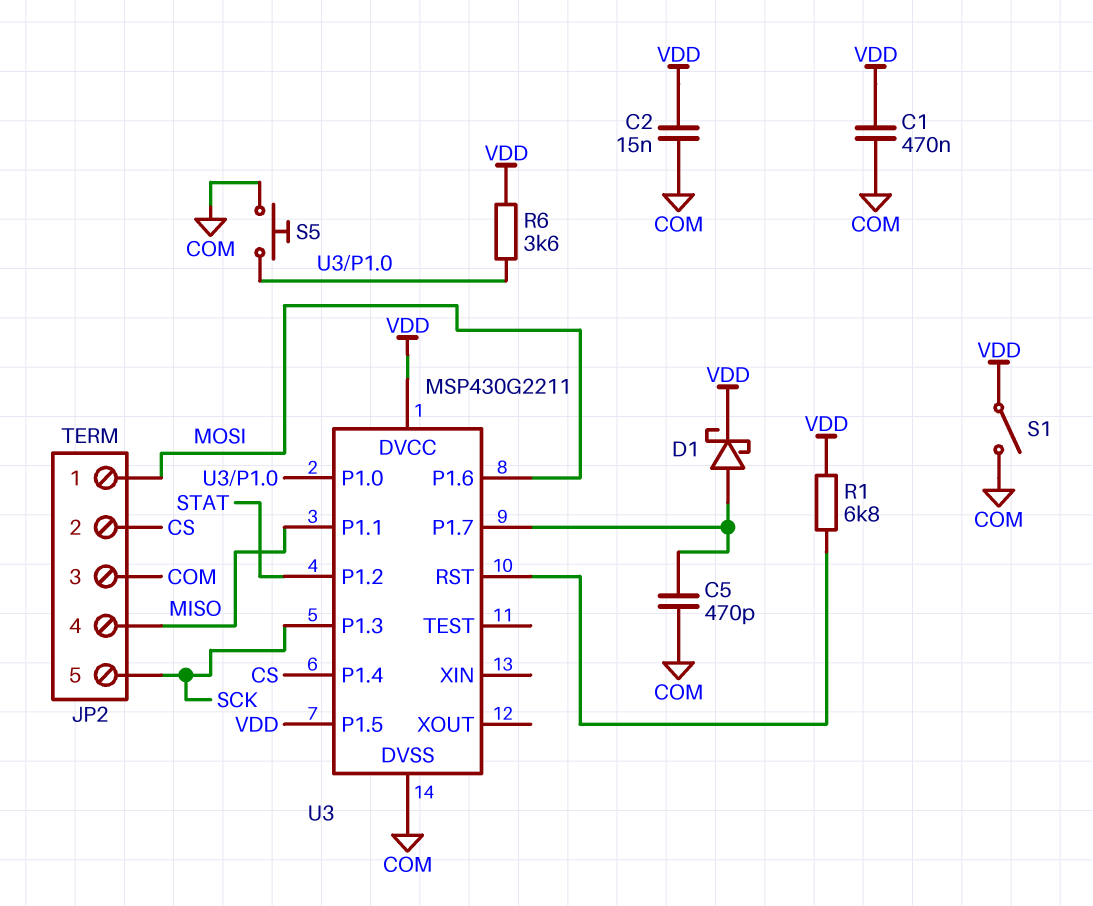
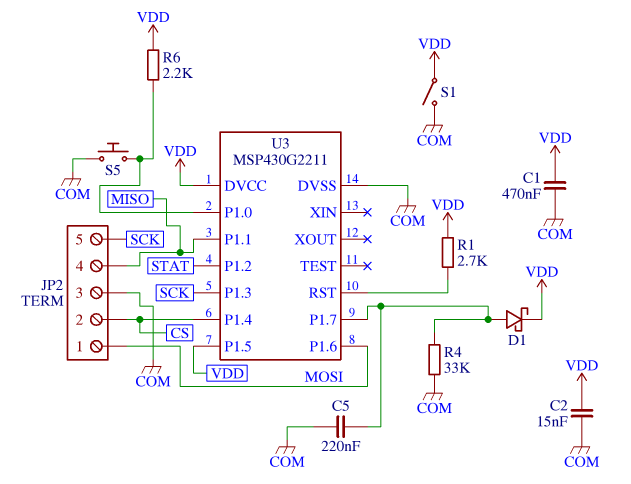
C5: 470pF (COM, U3/P1.7) -> 220nF (COM, U3/P1.7)
R1: 6.8k (U3/RST, VDD) -> 2.7k (U3/RST, VDD)
R4: none -> 33k (COM, U3/P1.7)
R6: 3.6k (U3/P1.0, VDD) -> 2.2k (U3/P1.0, VDD)

